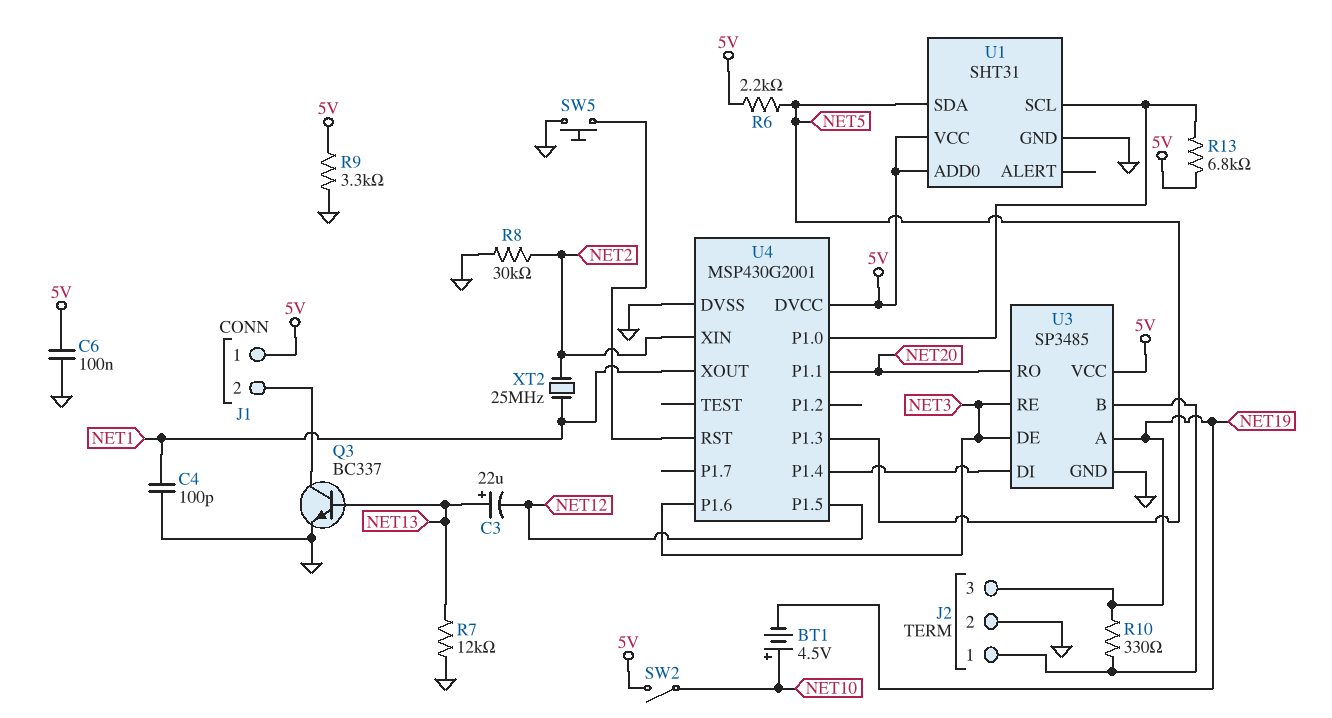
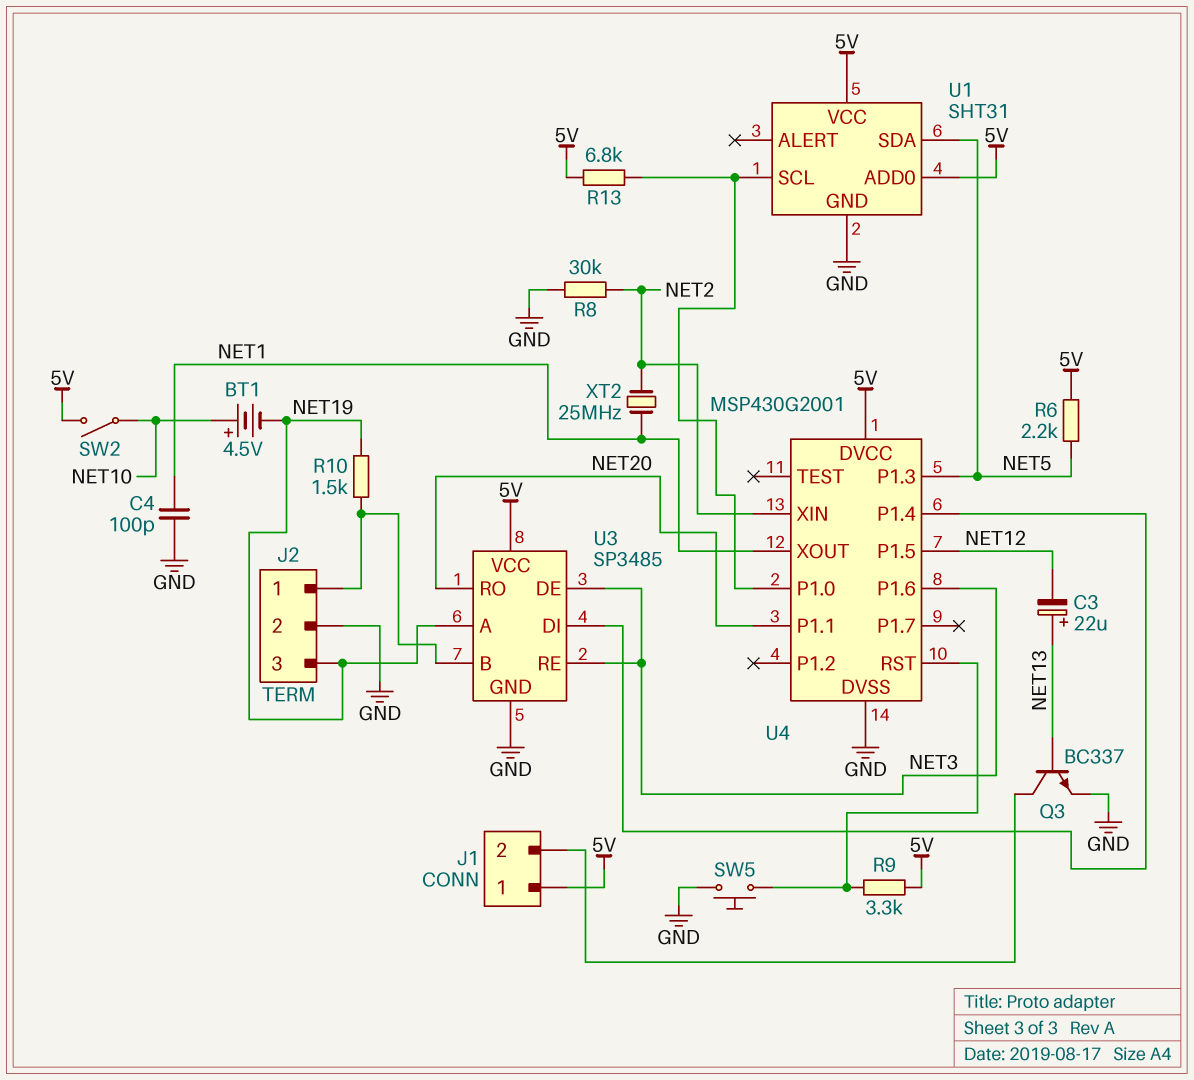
C6: 100nF (5V, GND) -> none
R7: 12k (GND, NET13) -> none
R9: 3.3k (5V, GND) -> 3.3k (5V, U4/RST)
R10: 330 (J2/1, NET19) -> 1.5k (J2/1, NET19)

